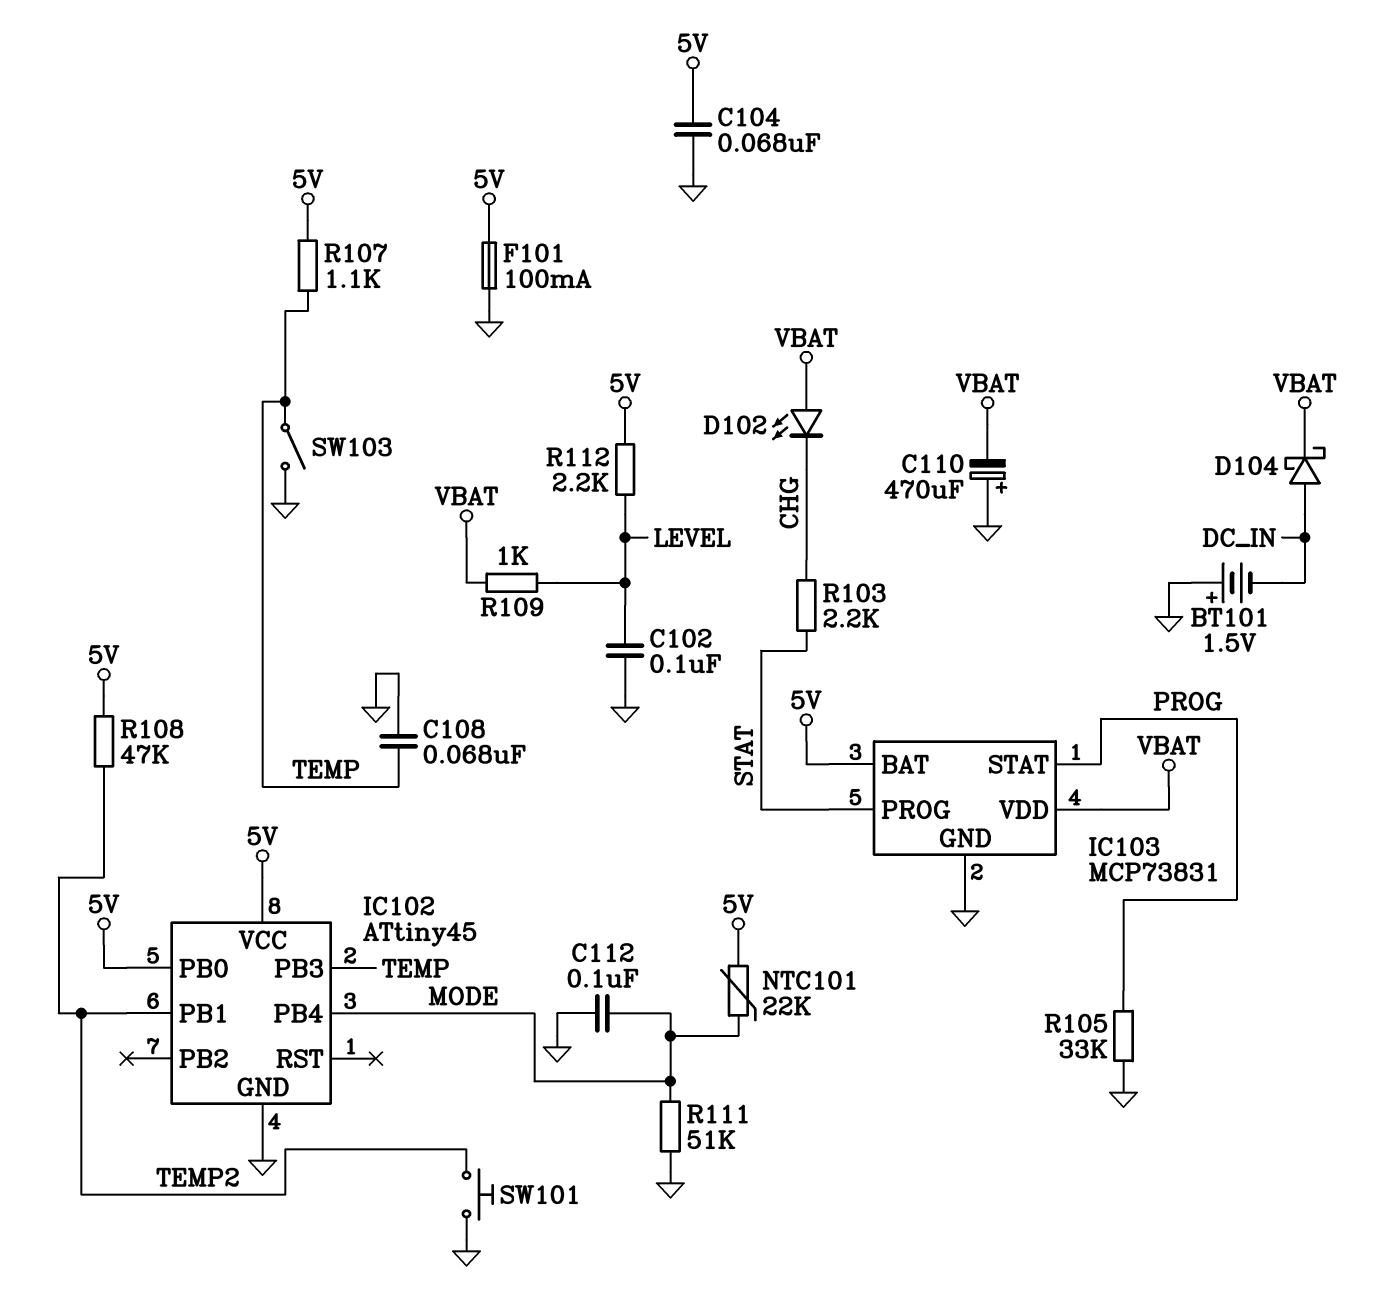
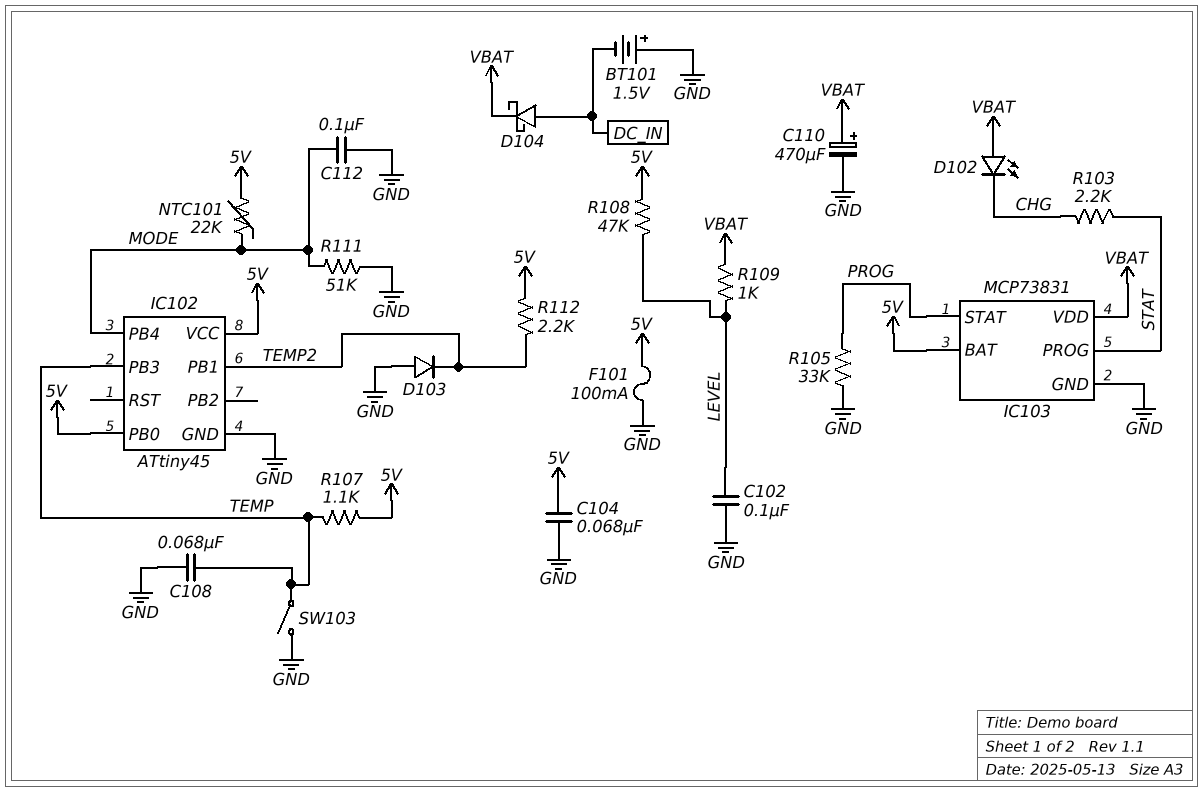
C110: 470uF (plus GND, minus VBAT) -> 470uF (plus VBAT, minus GND)
D103: none -> diode (A GND, K TEMP2)
R108: 47k (5V, TEMP2) -> 47k (5V, LEVEL)
R112: 2.2k (5V, LEVEL) -> 2.2k (5V, TEMP2)
SW101: button (GND, TEMP2) -> none

